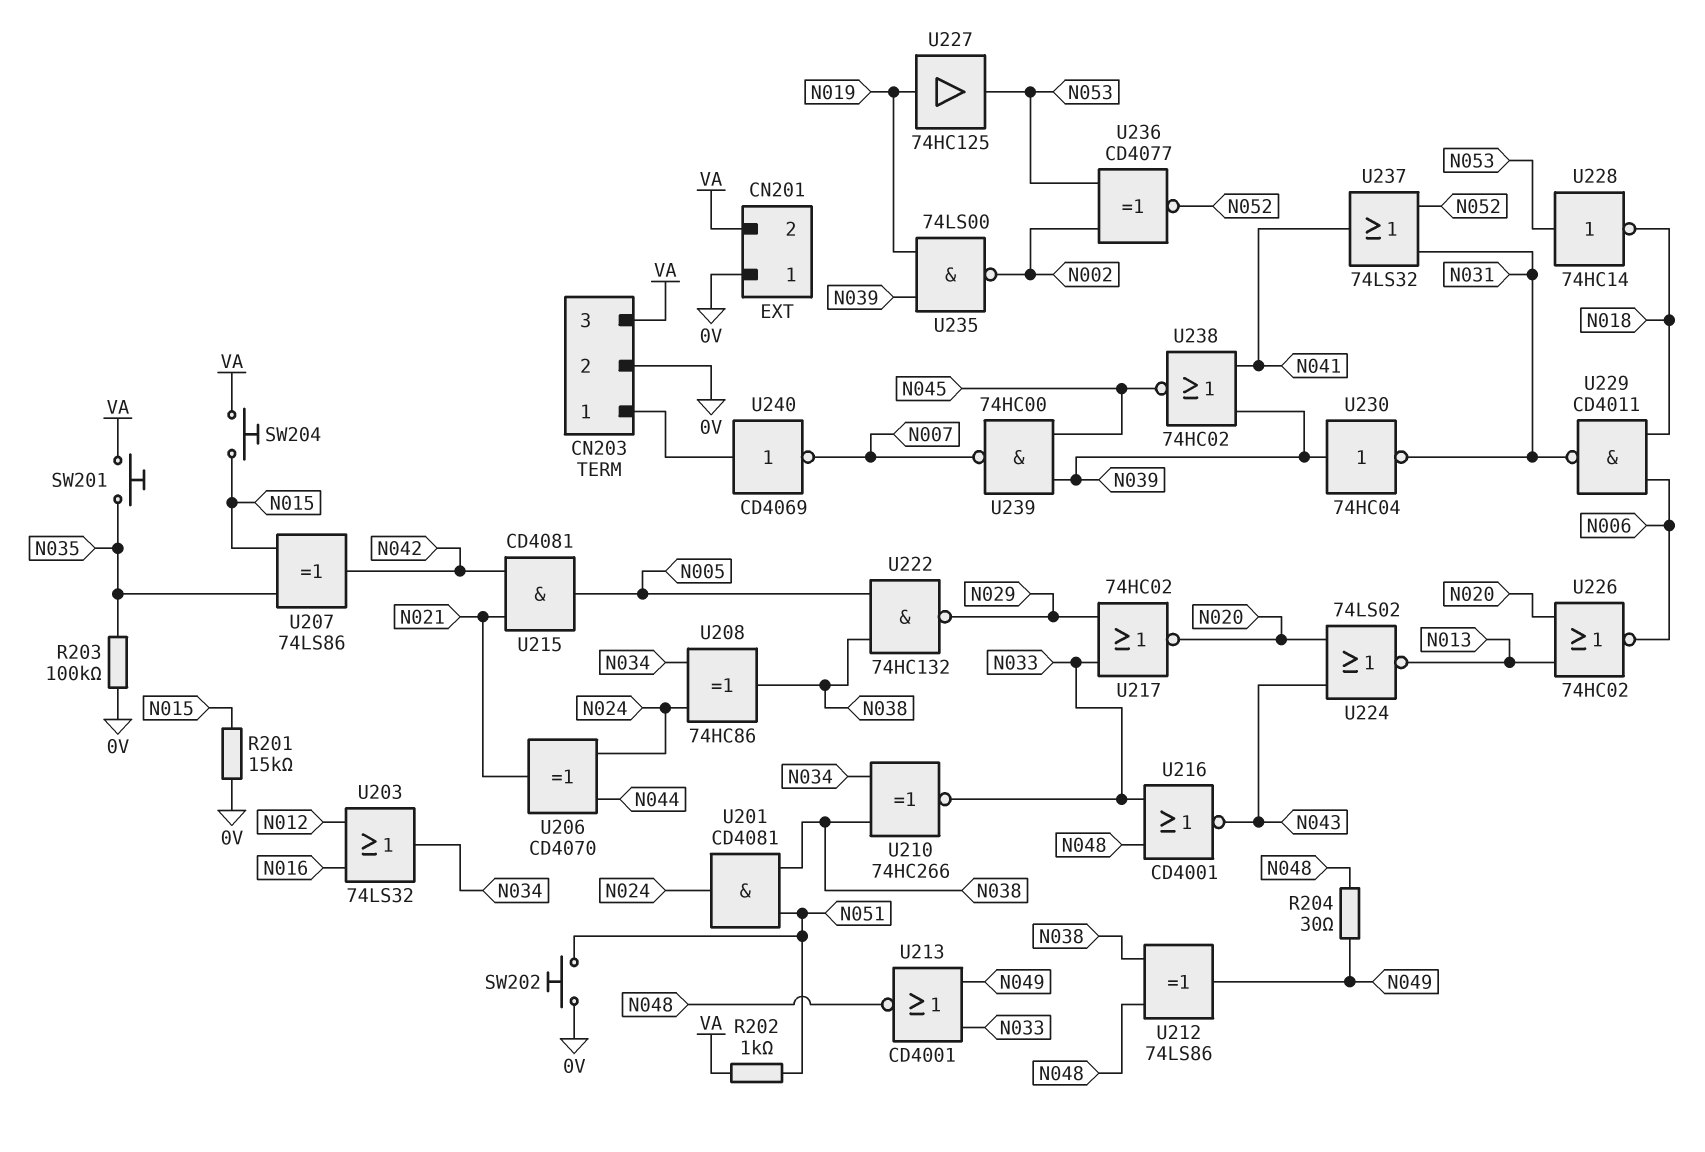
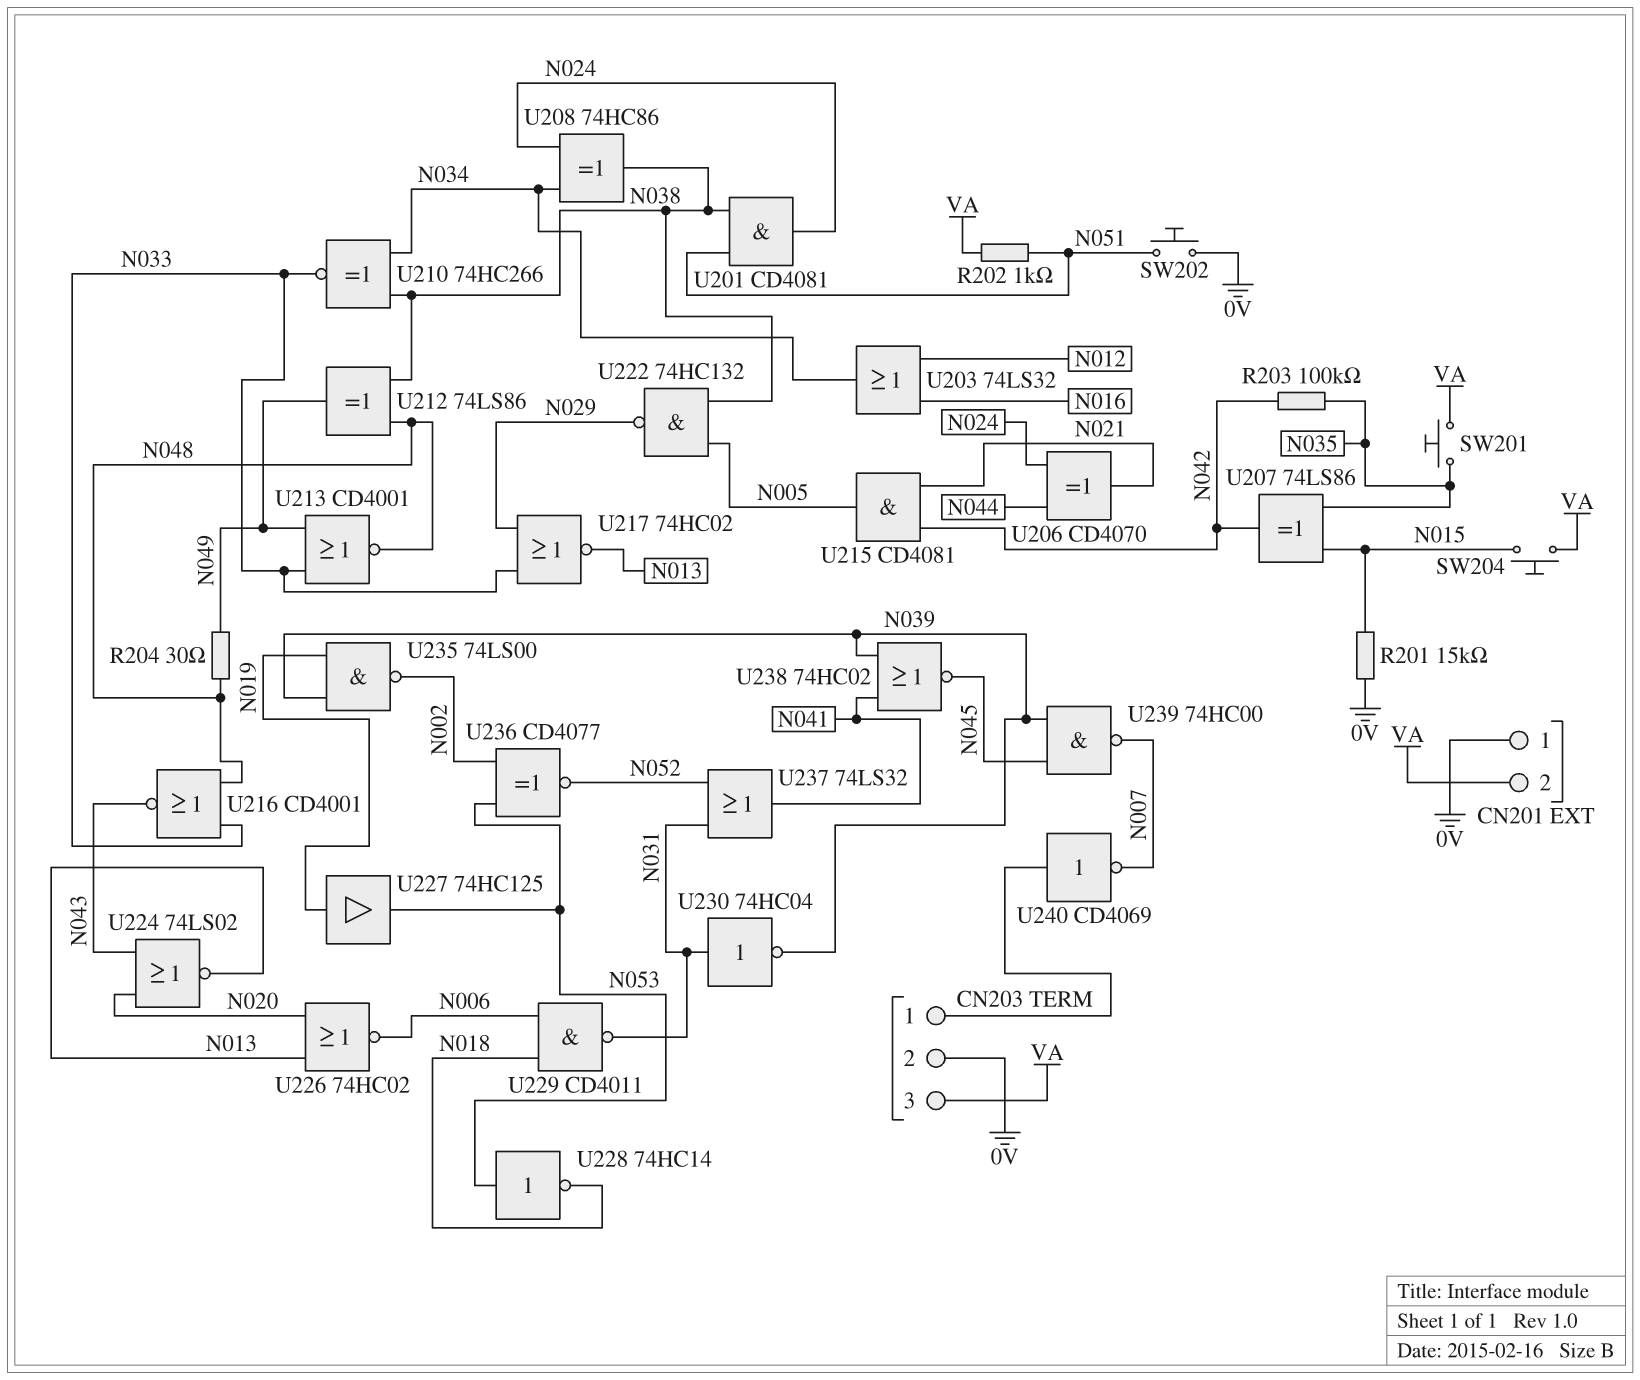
R203: 100k (0V, N035) -> 100k (N035, N042)
U217: NOR 74HC02 (in N029, in N033, out N020) -> NOR 74HC02 (in N029, in N033, out N013)
U230: NOT 74HC04 (in N039, out N031) -> NOT 74HC04 (in N031, out N039)

